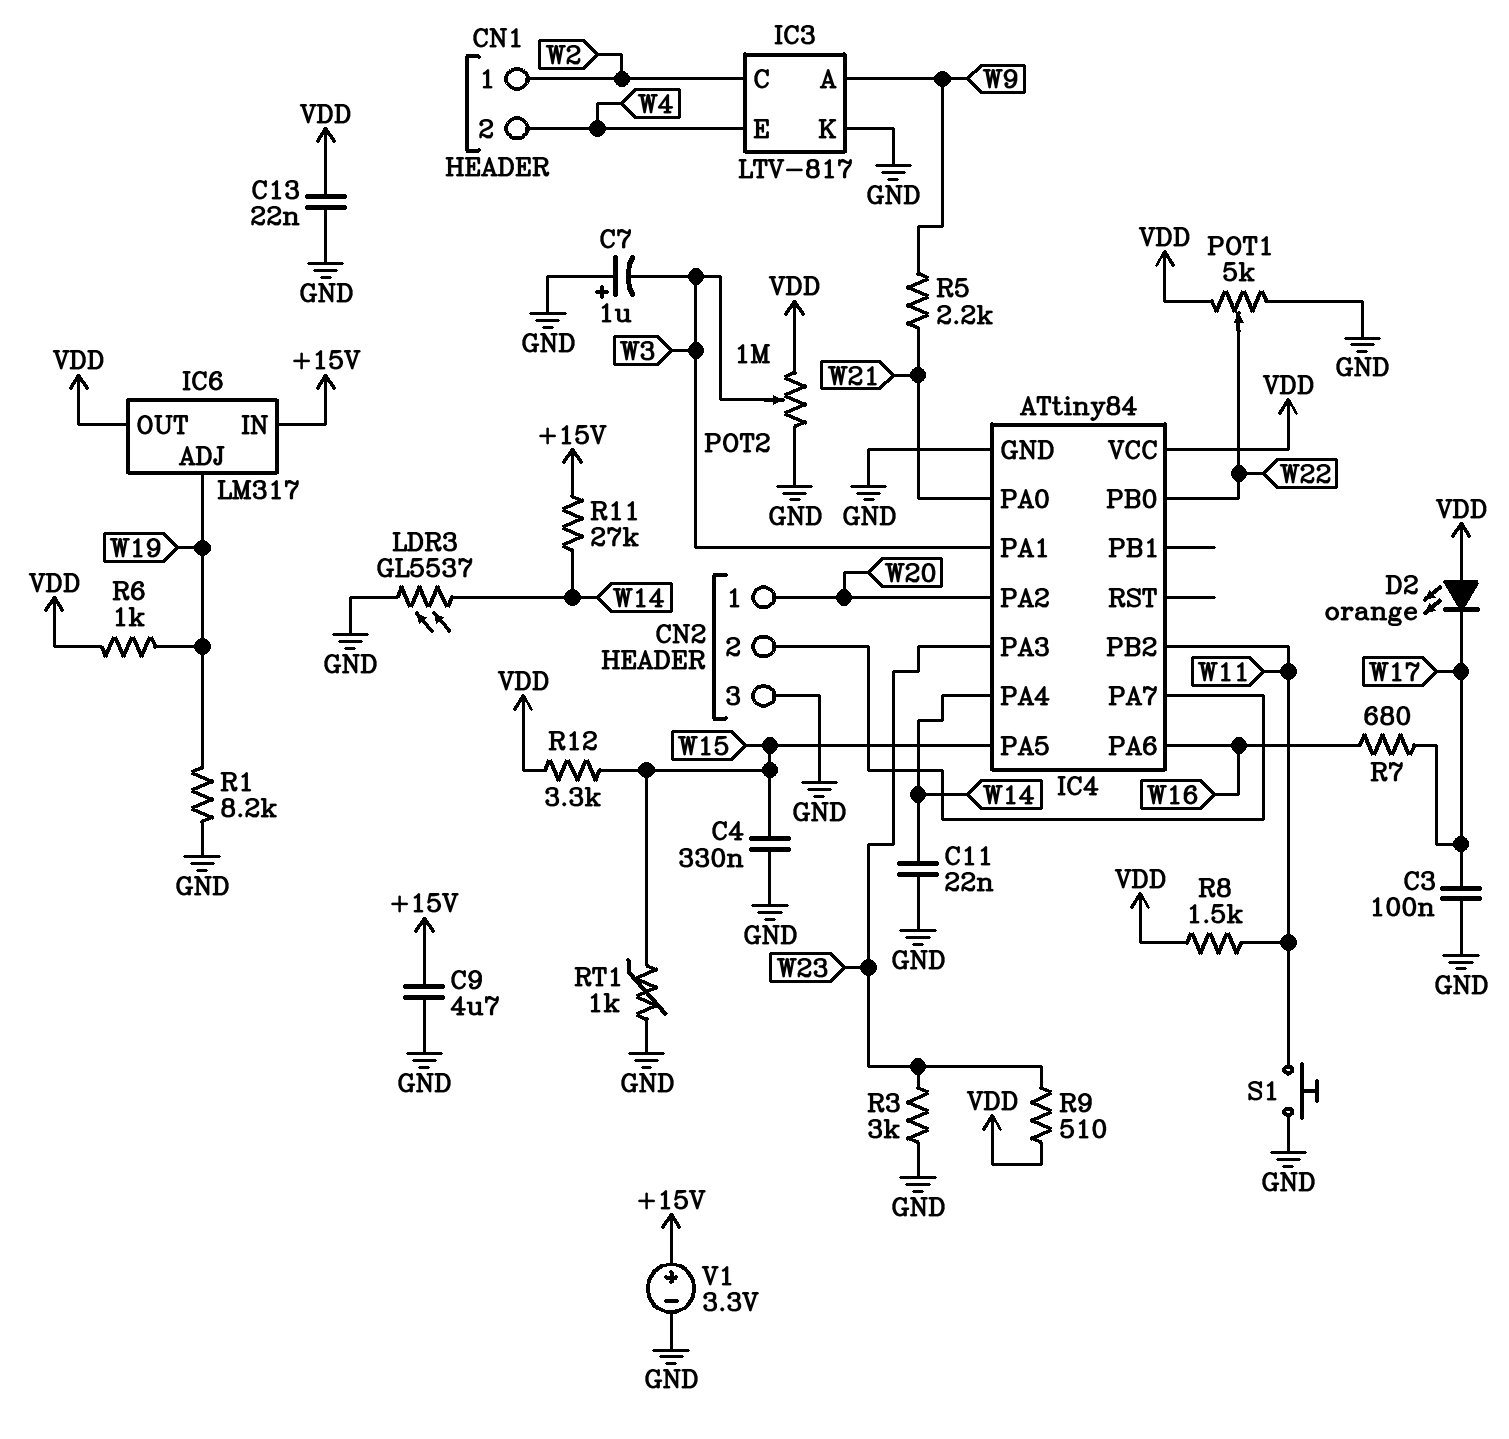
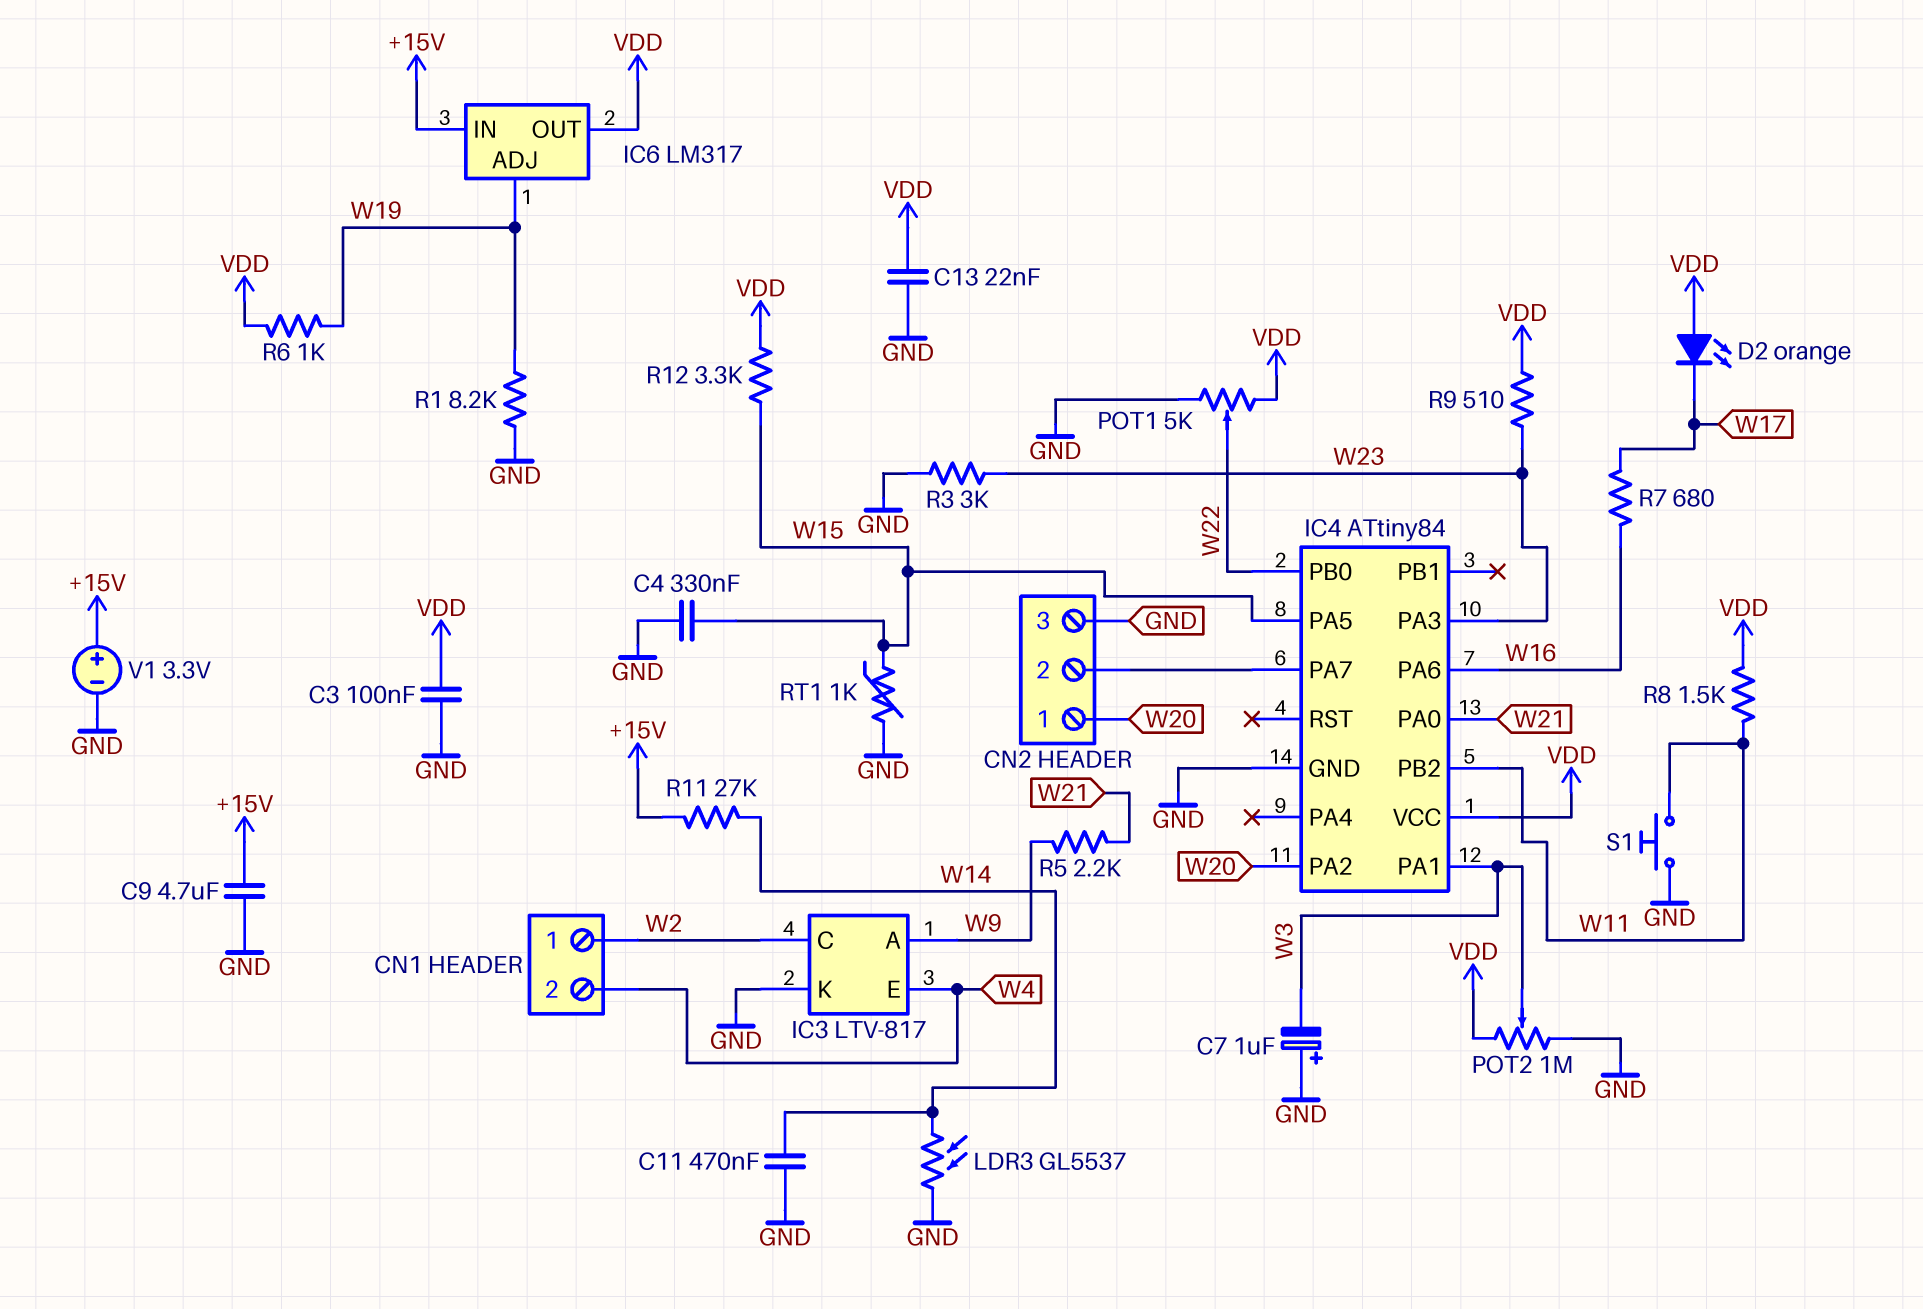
C3: 100nF (GND, W17) -> 100nF (GND, VDD)
C11: 22nF (GND, W14) -> 470nF (GND, W14)
IC4 pin PA4: W14 -> none

